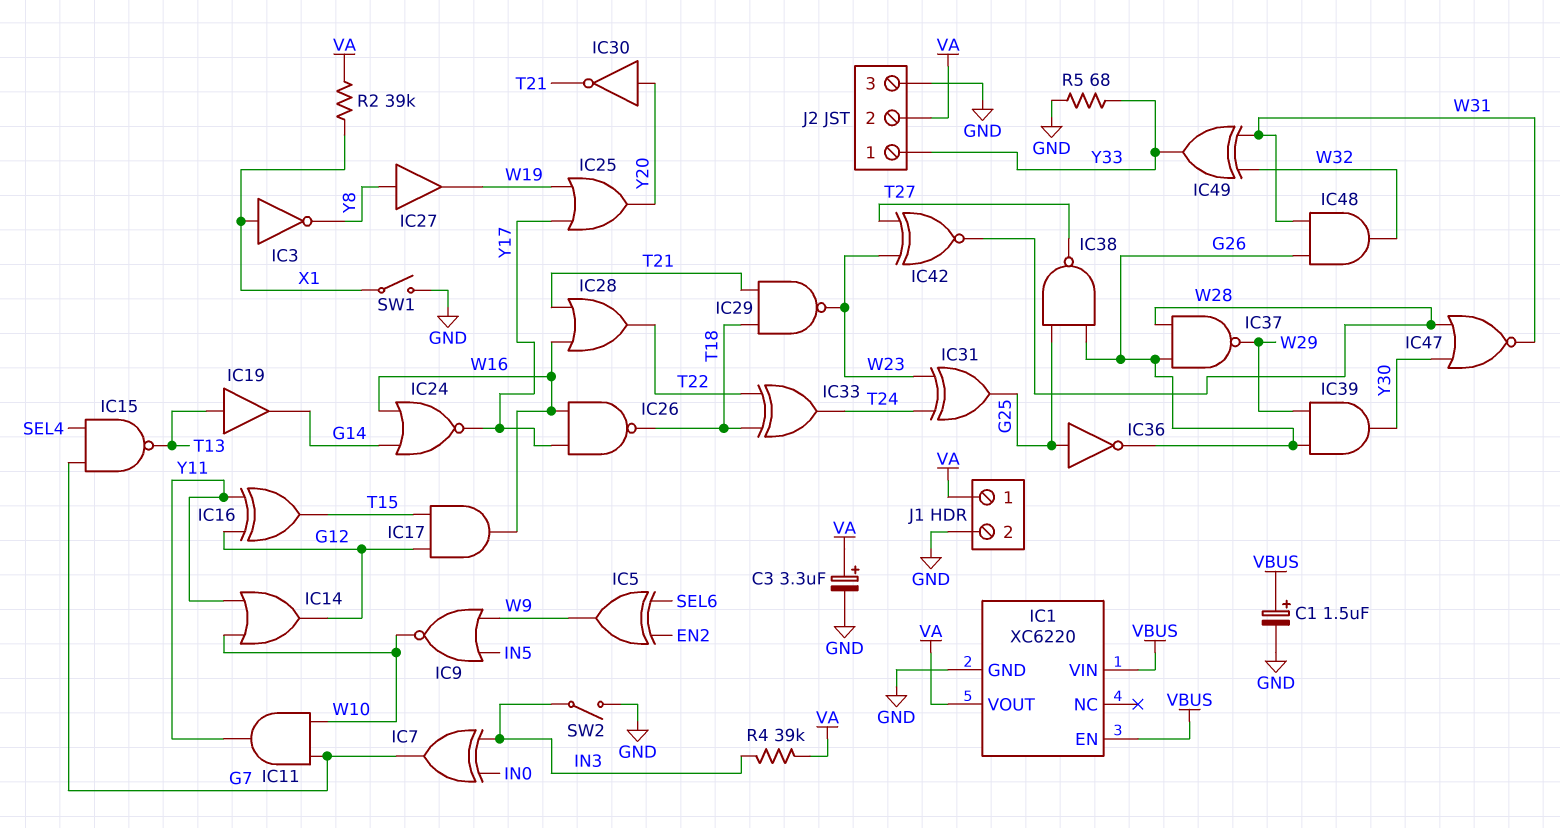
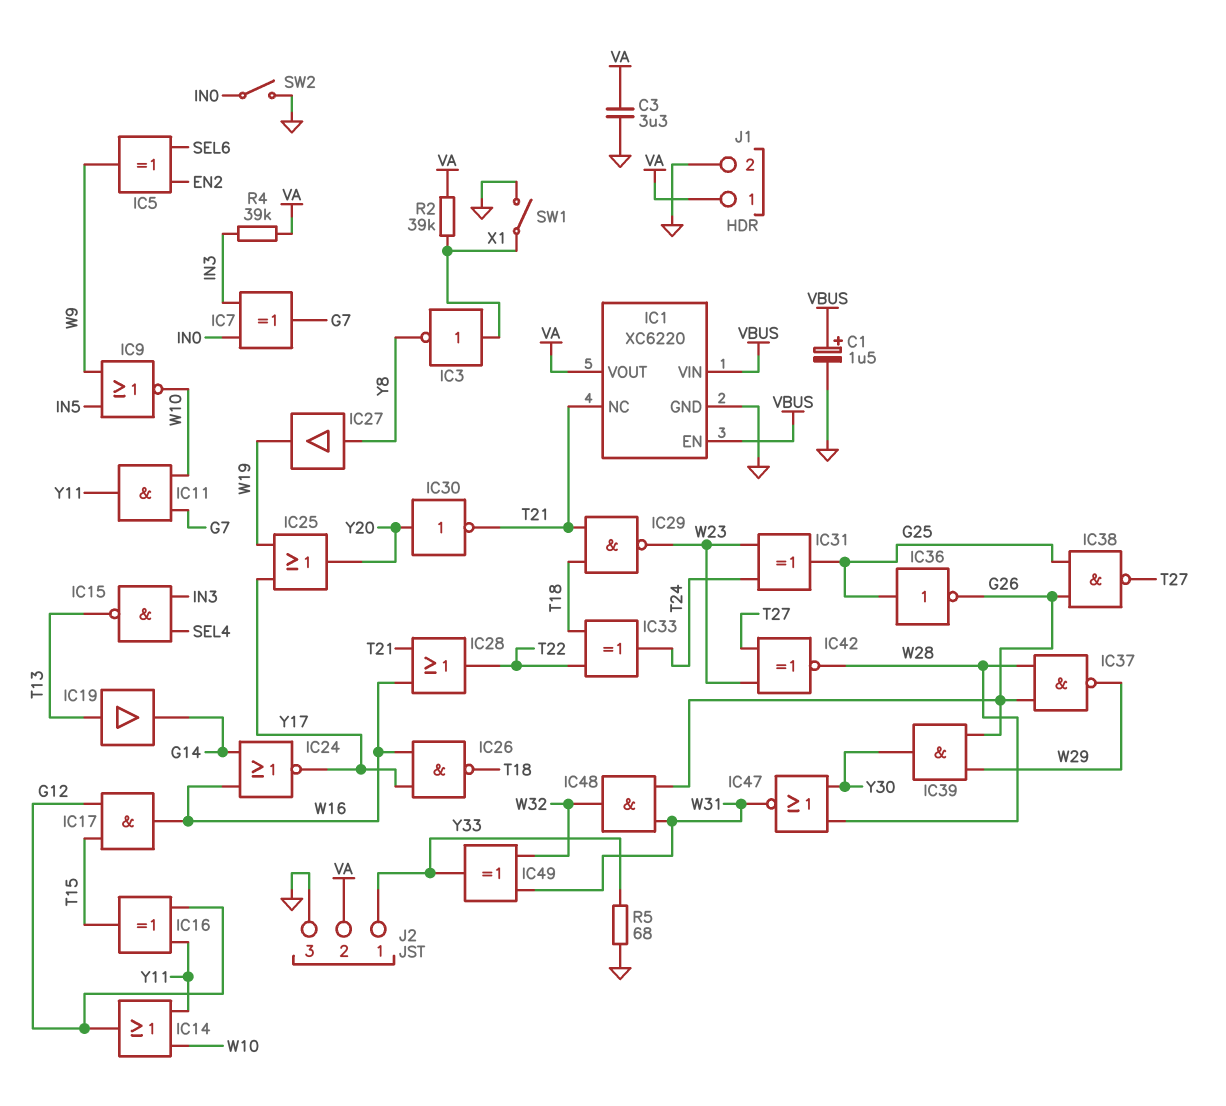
C3: 3.3uF (plus VA, minus GND) -> 3.3uF (GND, VA)
IC1 pin NC: none -> T21
IC15: NAND (in G7, in SEL4, out T13) -> NAND (in IN3, in SEL4, out T13)
SW2: switch (GND, IN3) -> switch (GND, IN0)

